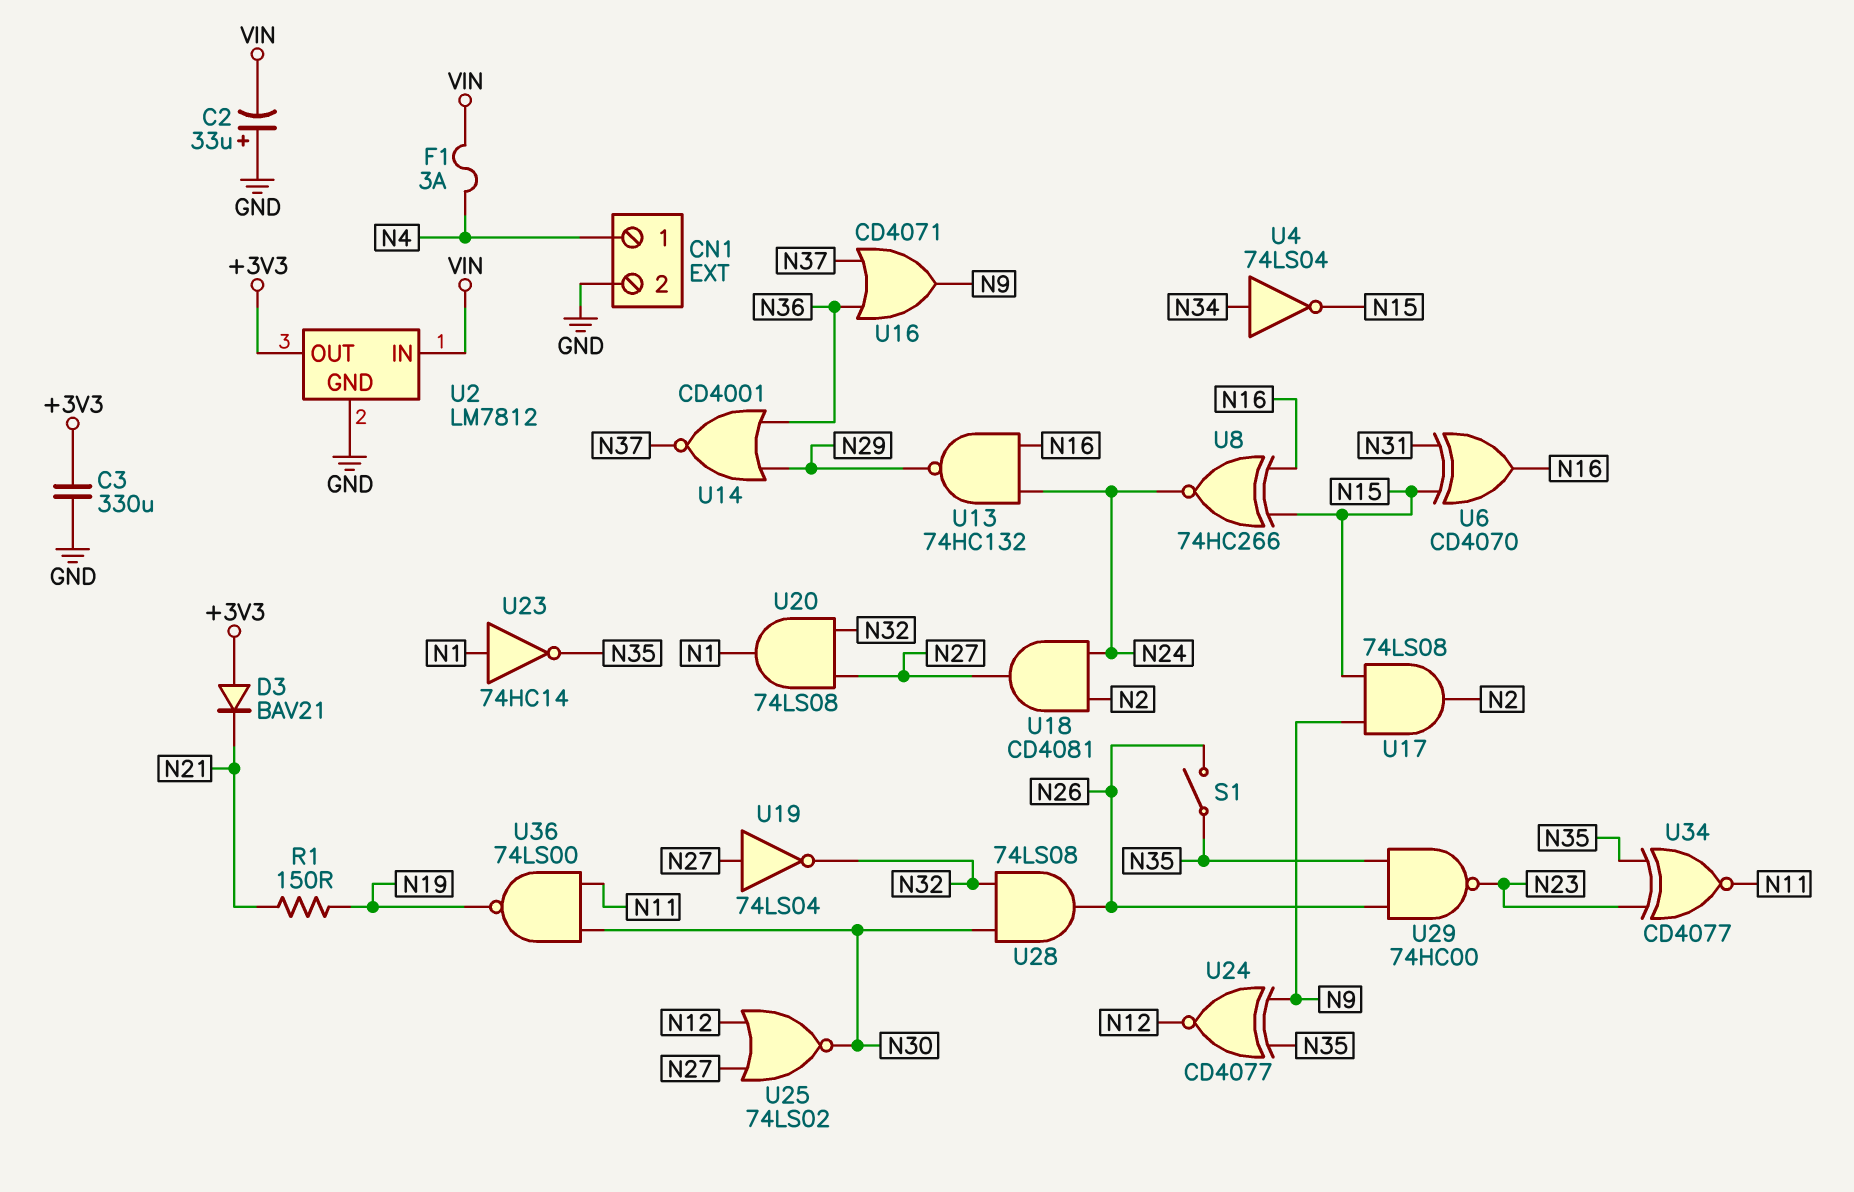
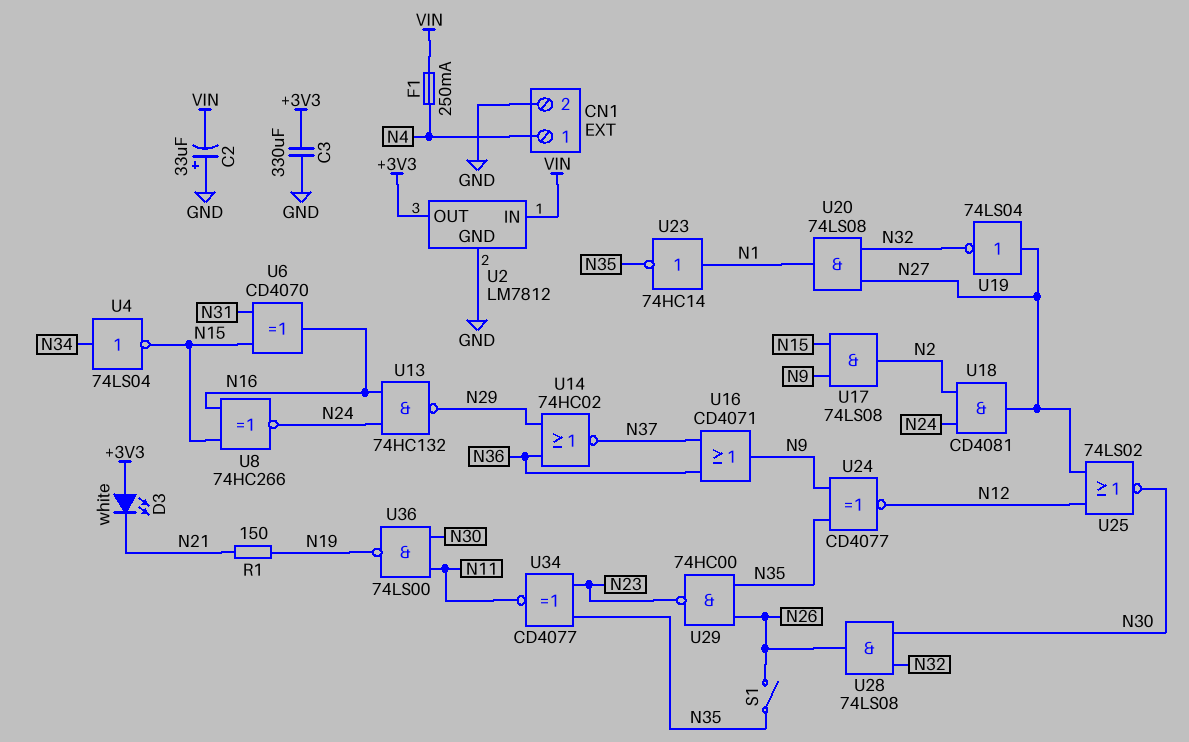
D3: diode BAV21 (A +3V3, K N21) -> LED white (A +3V3, K N21)
F1: 3A (N4, VIN) -> 250mA (N4, VIN)
U14: NOR CD4001 (in N29, in N36, out N37) -> NOR 74HC02 (in N29, in N36, out N37)

